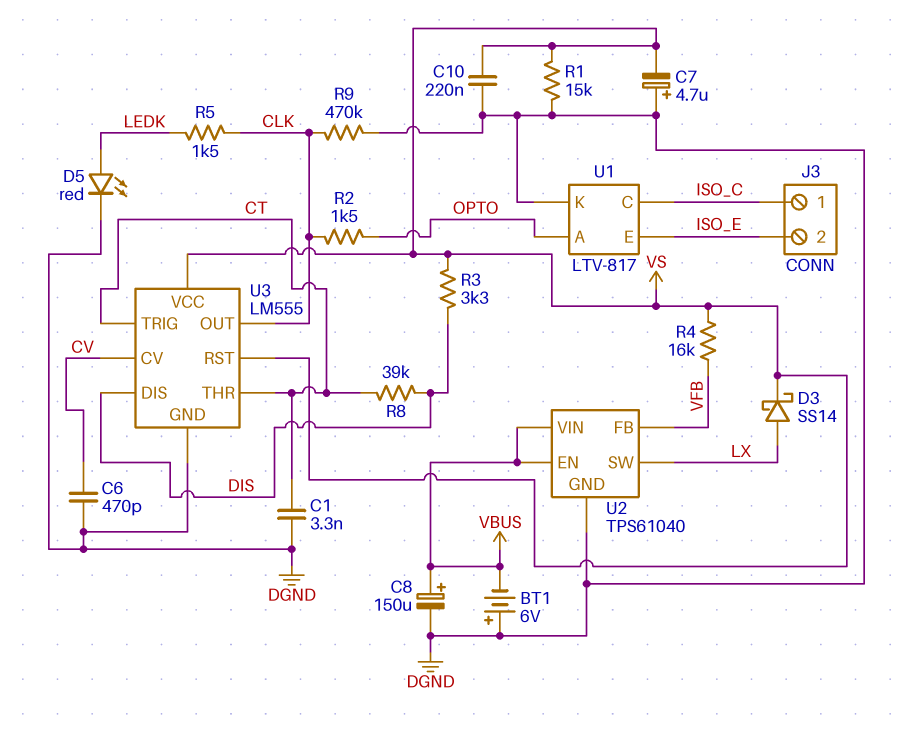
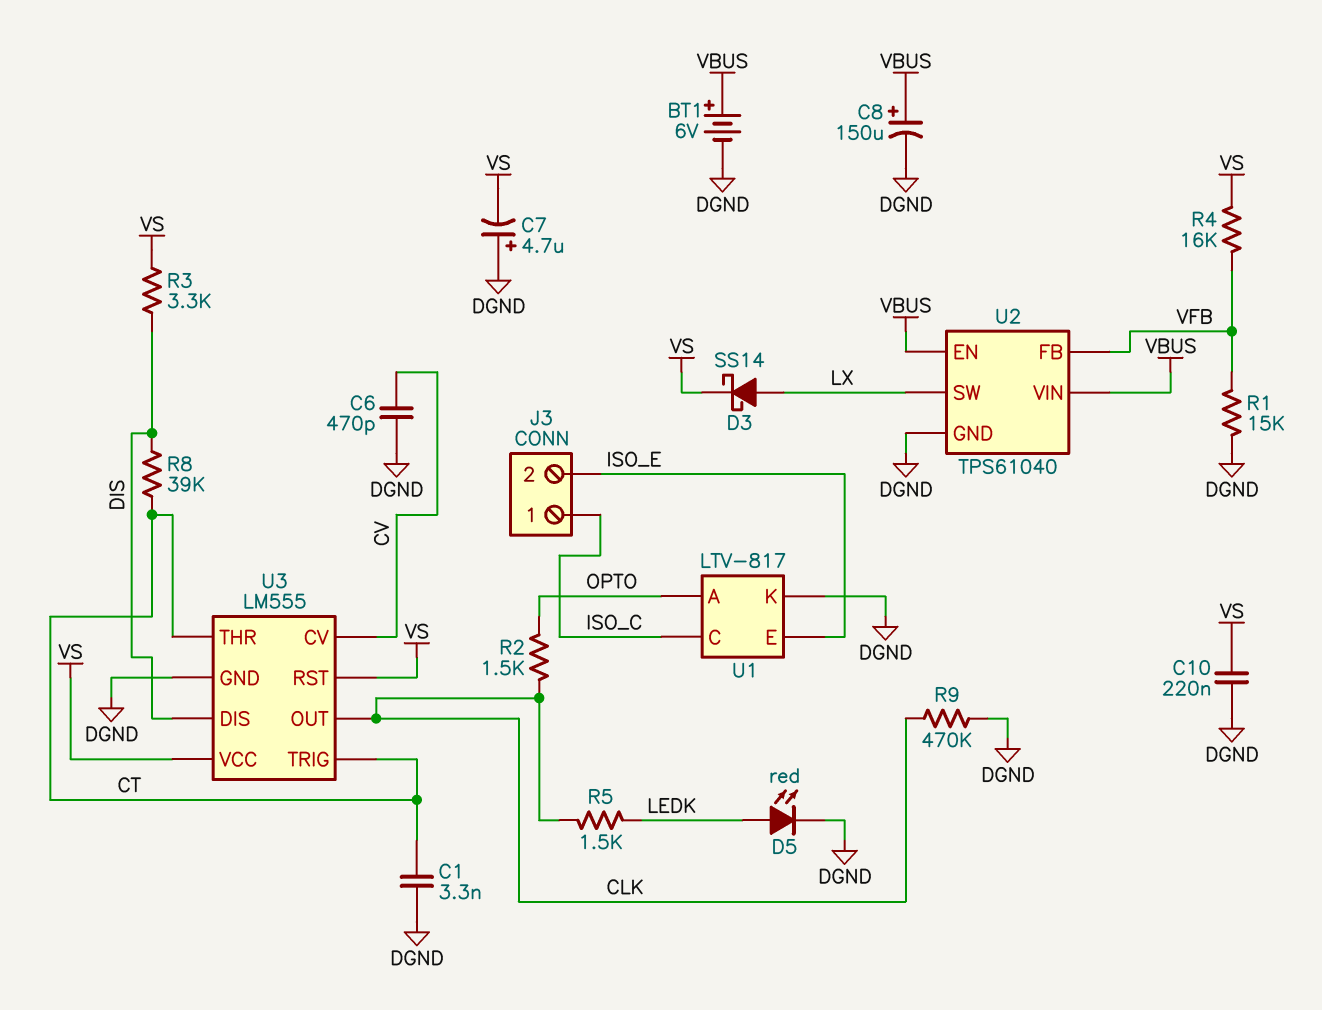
BT1: 6V (plus DGND, minus VBUS) -> 6V (plus VBUS, minus DGND)
R1: 15k (DGND, VS) -> 15k (DGND, VFB)

